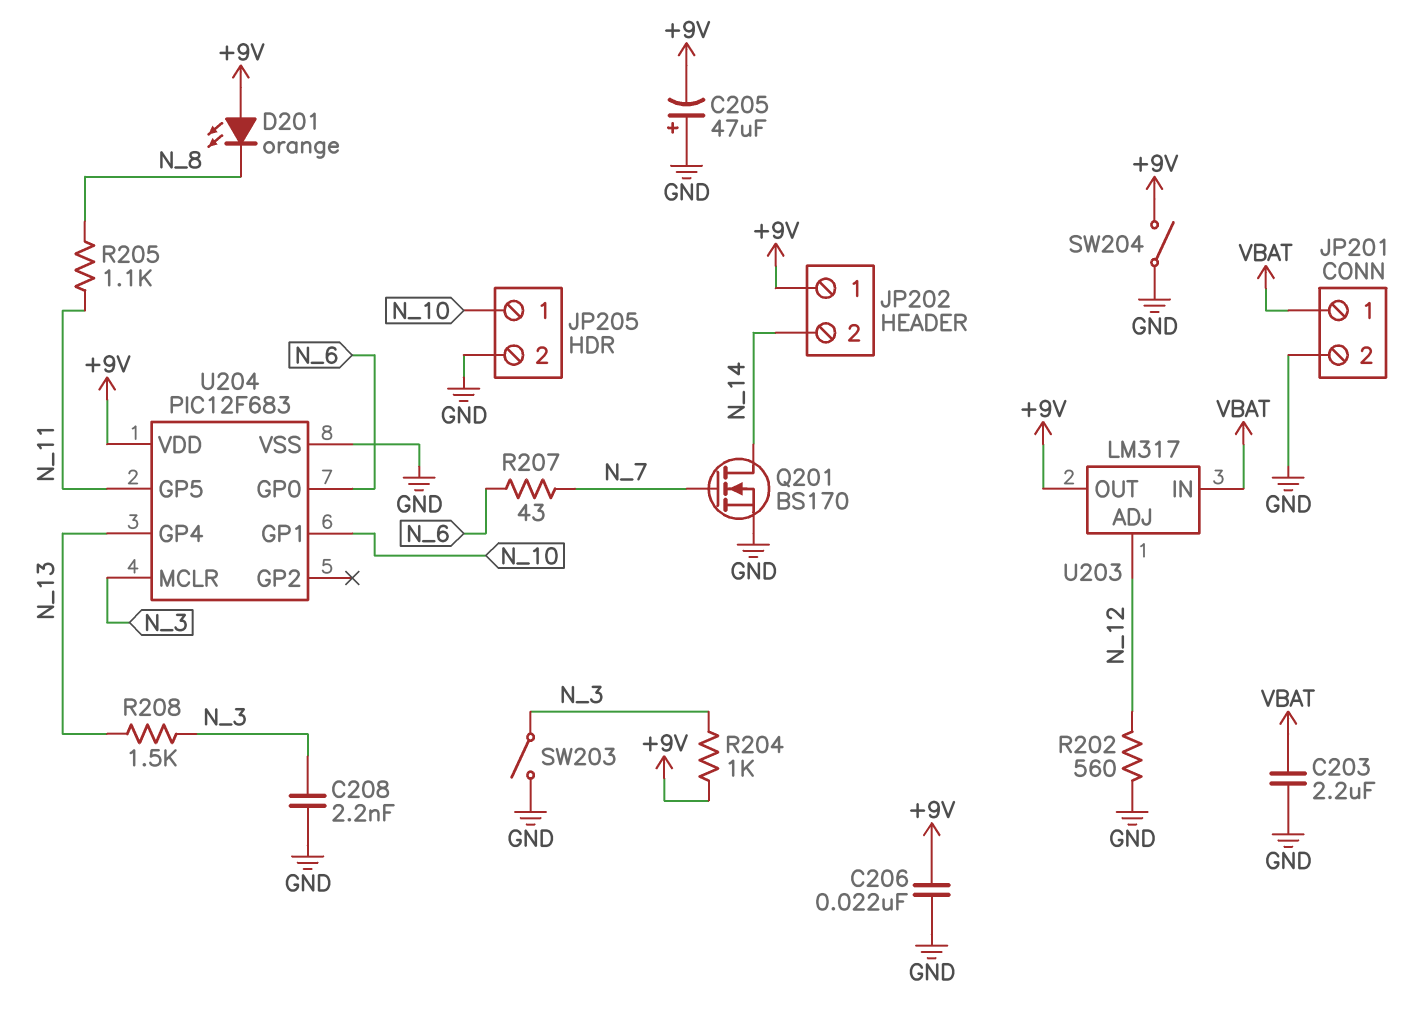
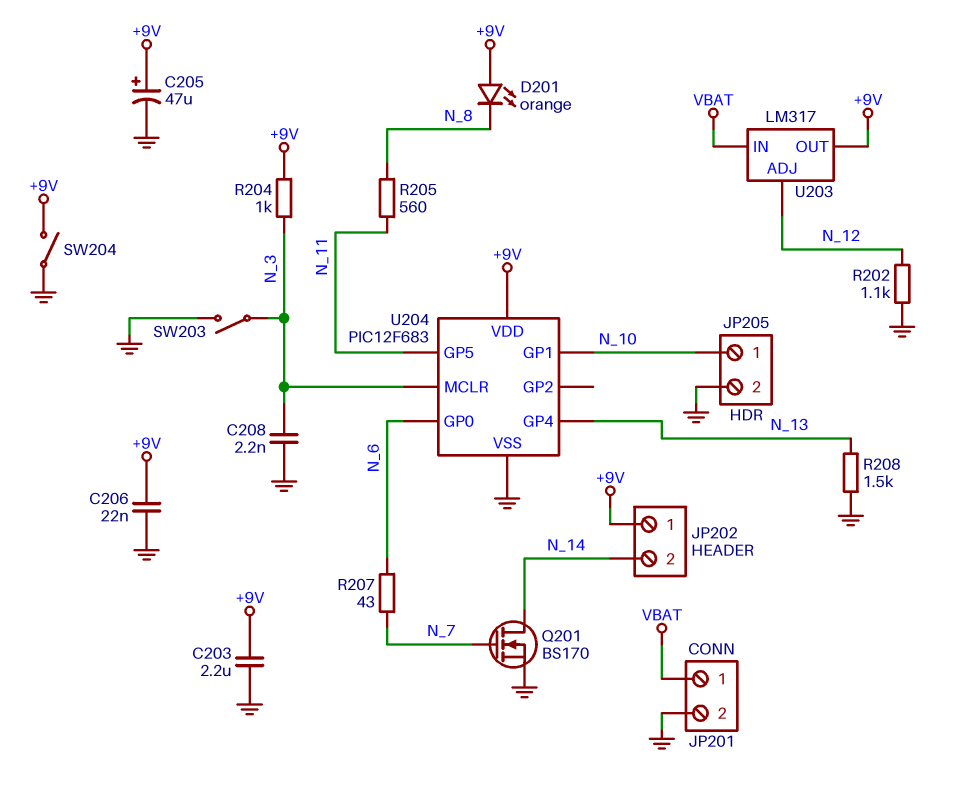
C203: 2.2uF (GND, VBAT) -> 2.2uF (+9V, GND)
C205: 47uF (plus GND, minus +9V) -> 47uF (plus +9V, minus GND)
R202: 560 (GND, N_12) -> 1.1k (GND, N_12)
R205: 1.1k (N_8, N_11) -> 560 (N_8, N_11)
R208: 1.5k (N_3, N_13) -> 1.5k (GND, N_13)

